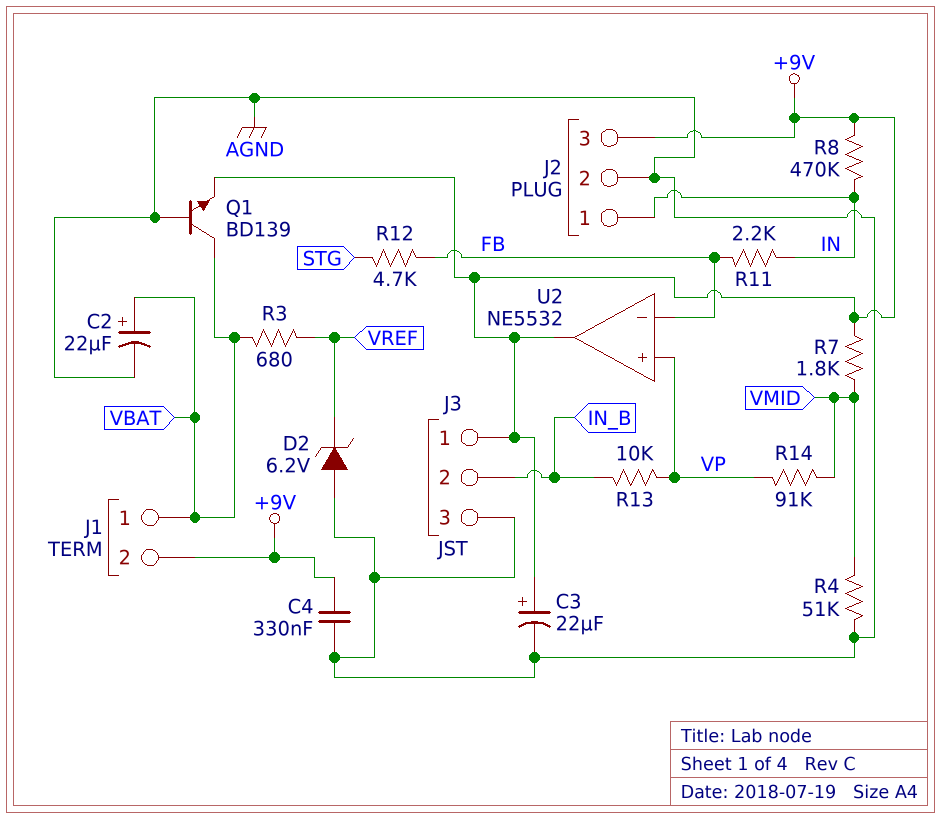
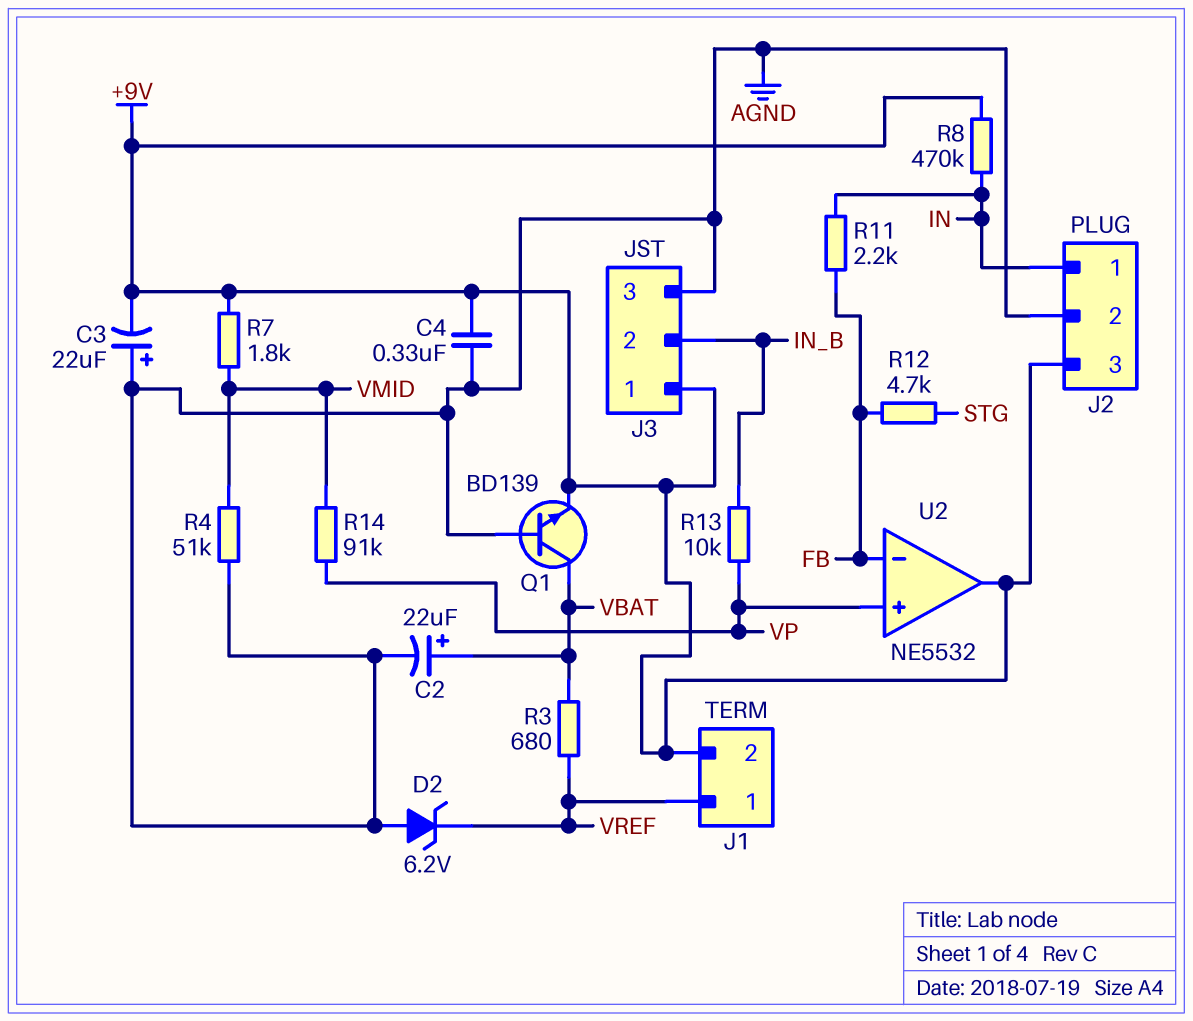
C3: 22uF (plus +9V, minus AGND) -> 22uF (plus AGND, minus +9V)
J1 pin 1: VBAT -> VREF

